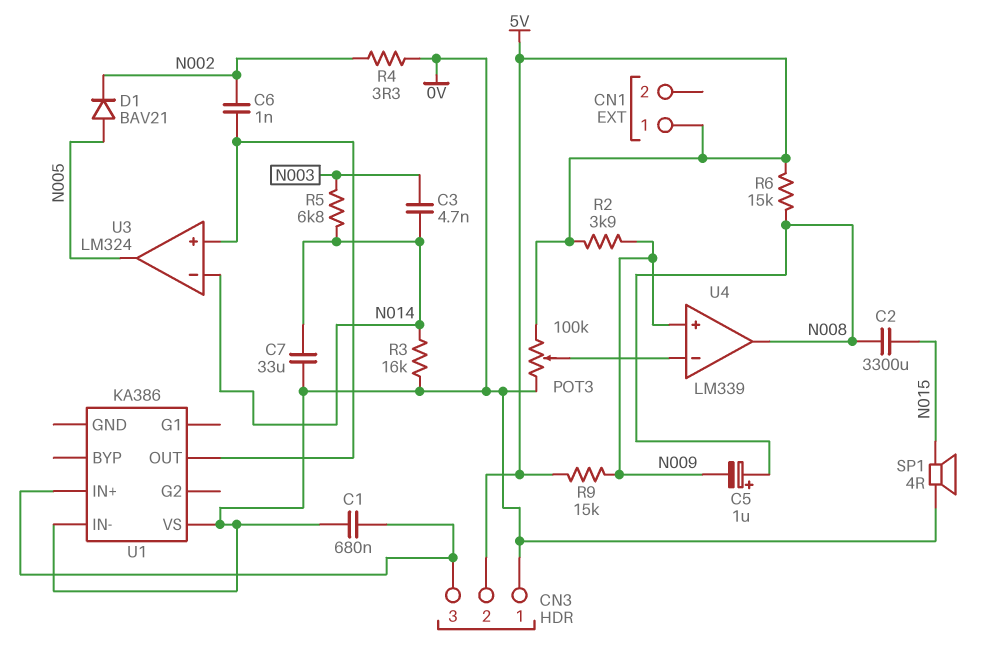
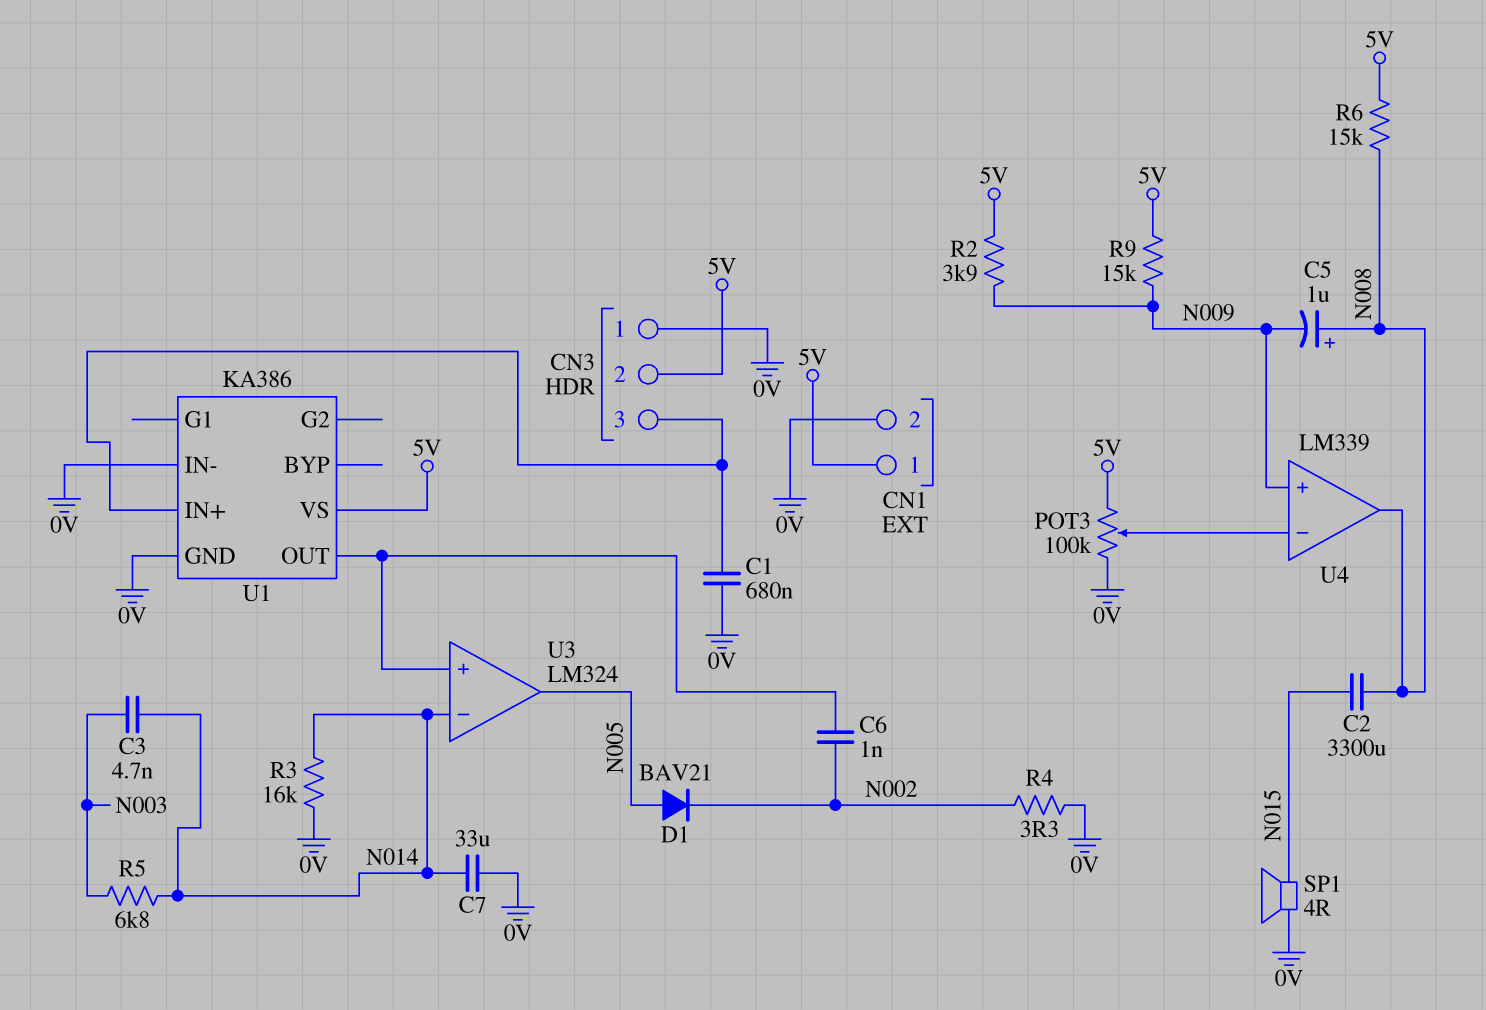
CN1 pin 2: none -> 0V
U1 pin GND: none -> 0V
U1 pin VS: 0V -> 5V

